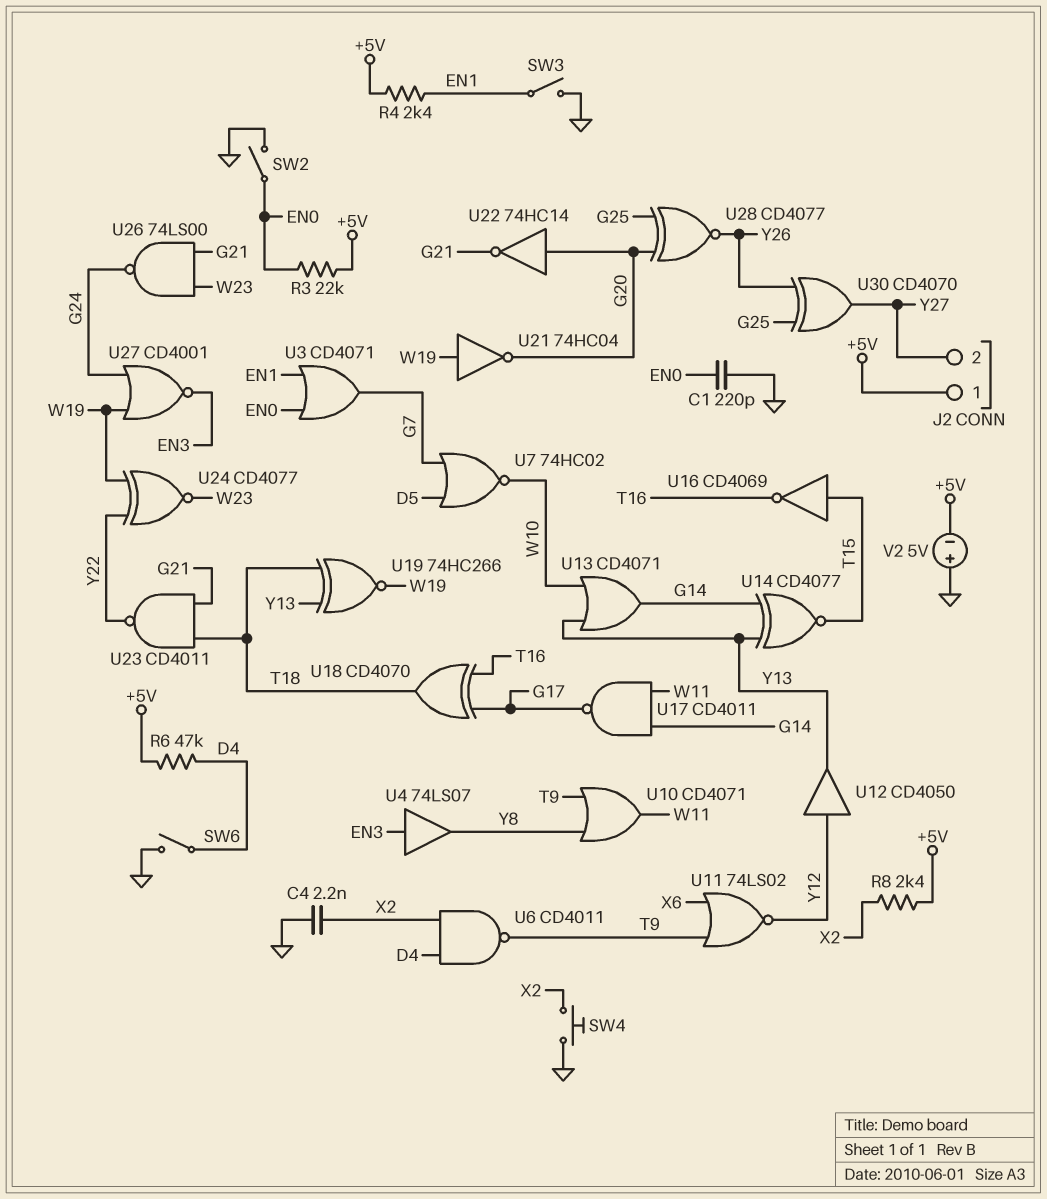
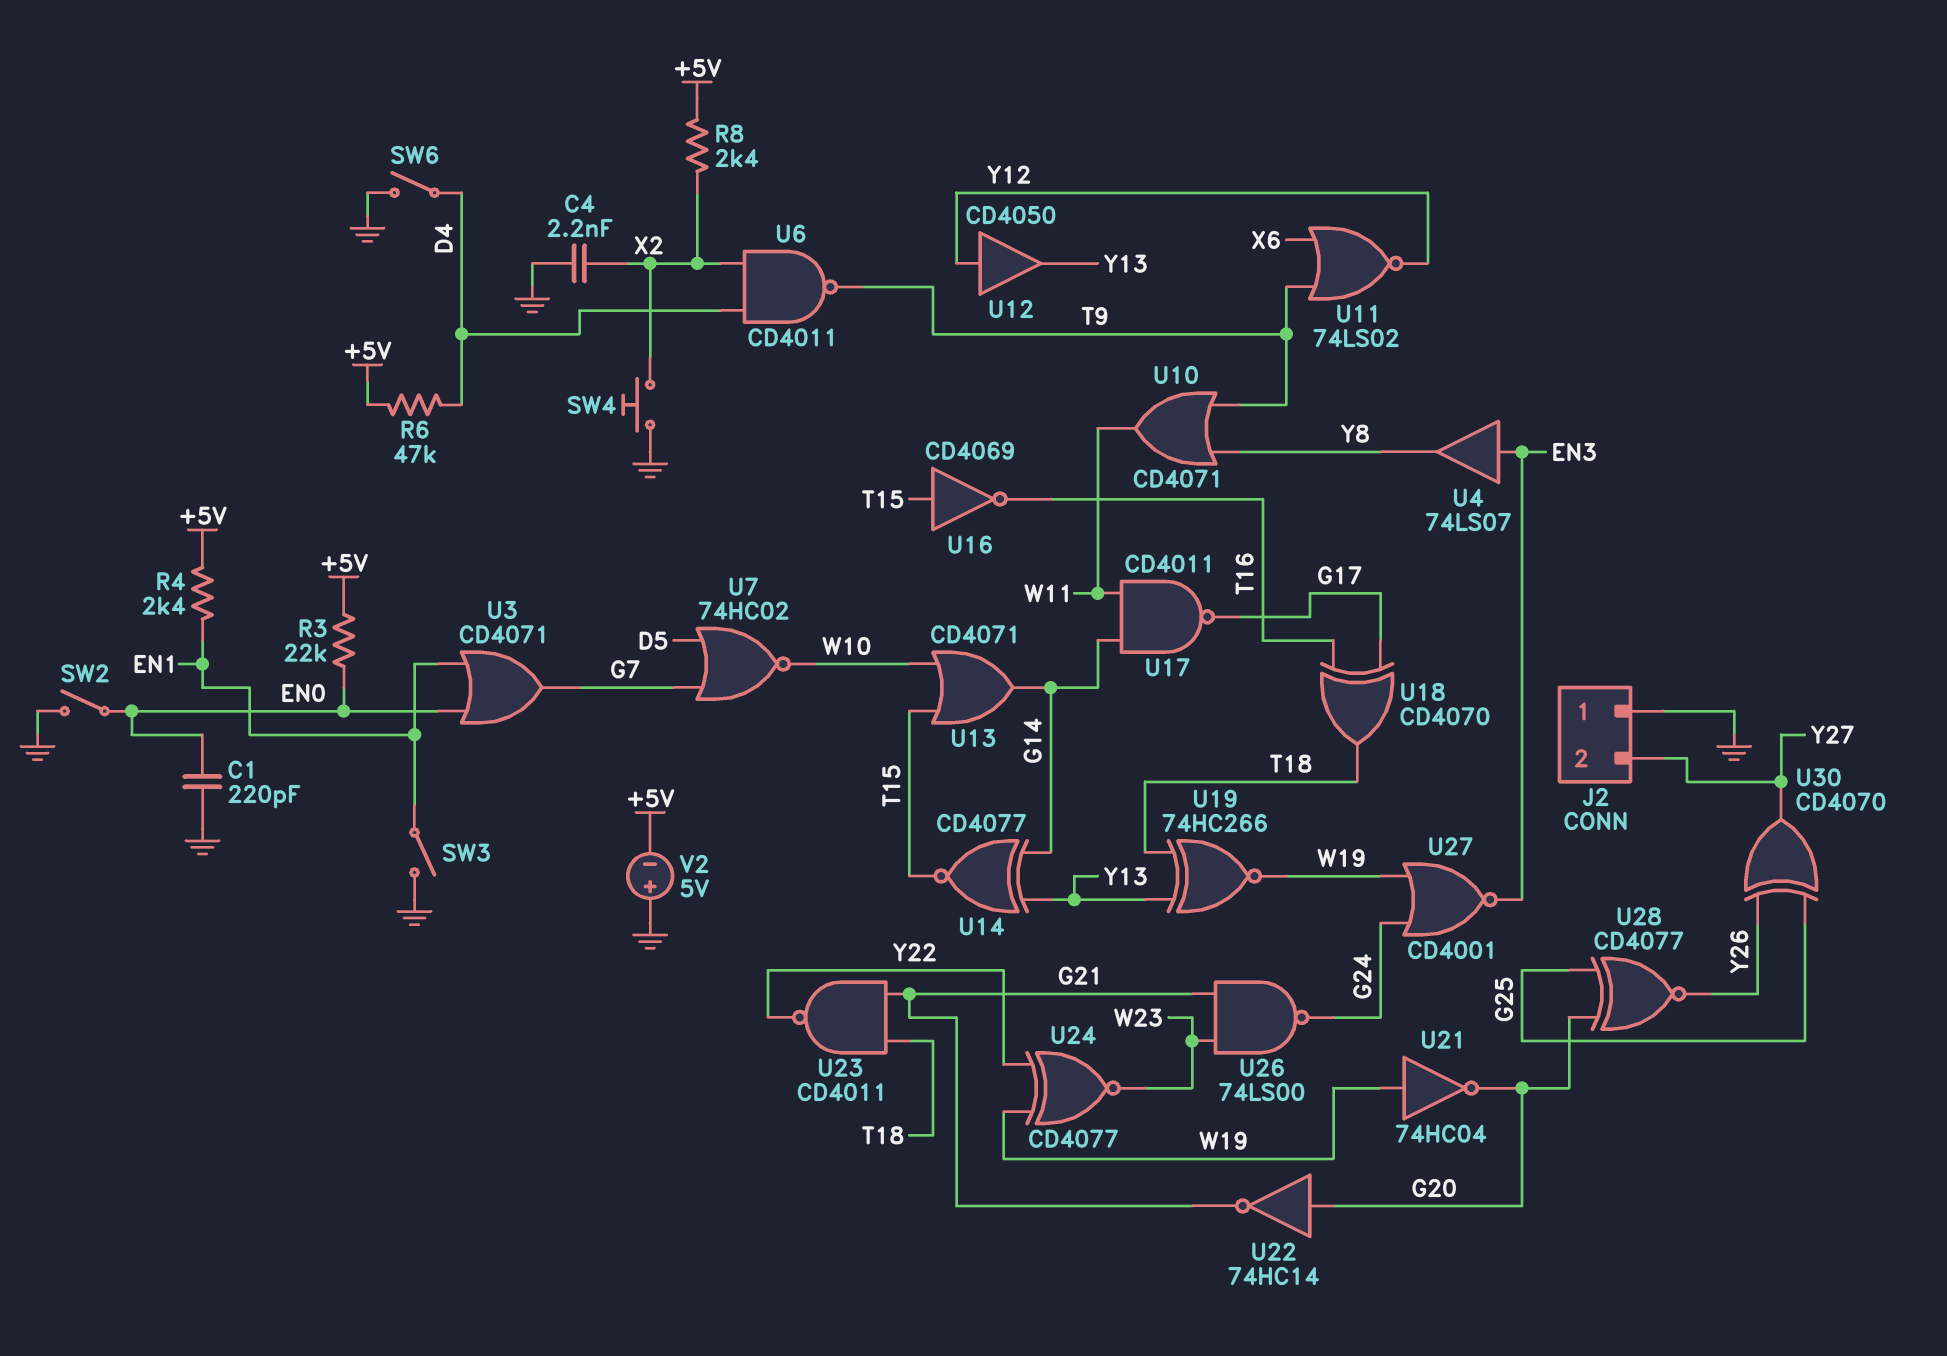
J2 pin 1: +5V -> GND
U13: OR CD4071 (in W10, in Y13, out G14) -> OR CD4071 (in T15, in W10, out G14)

